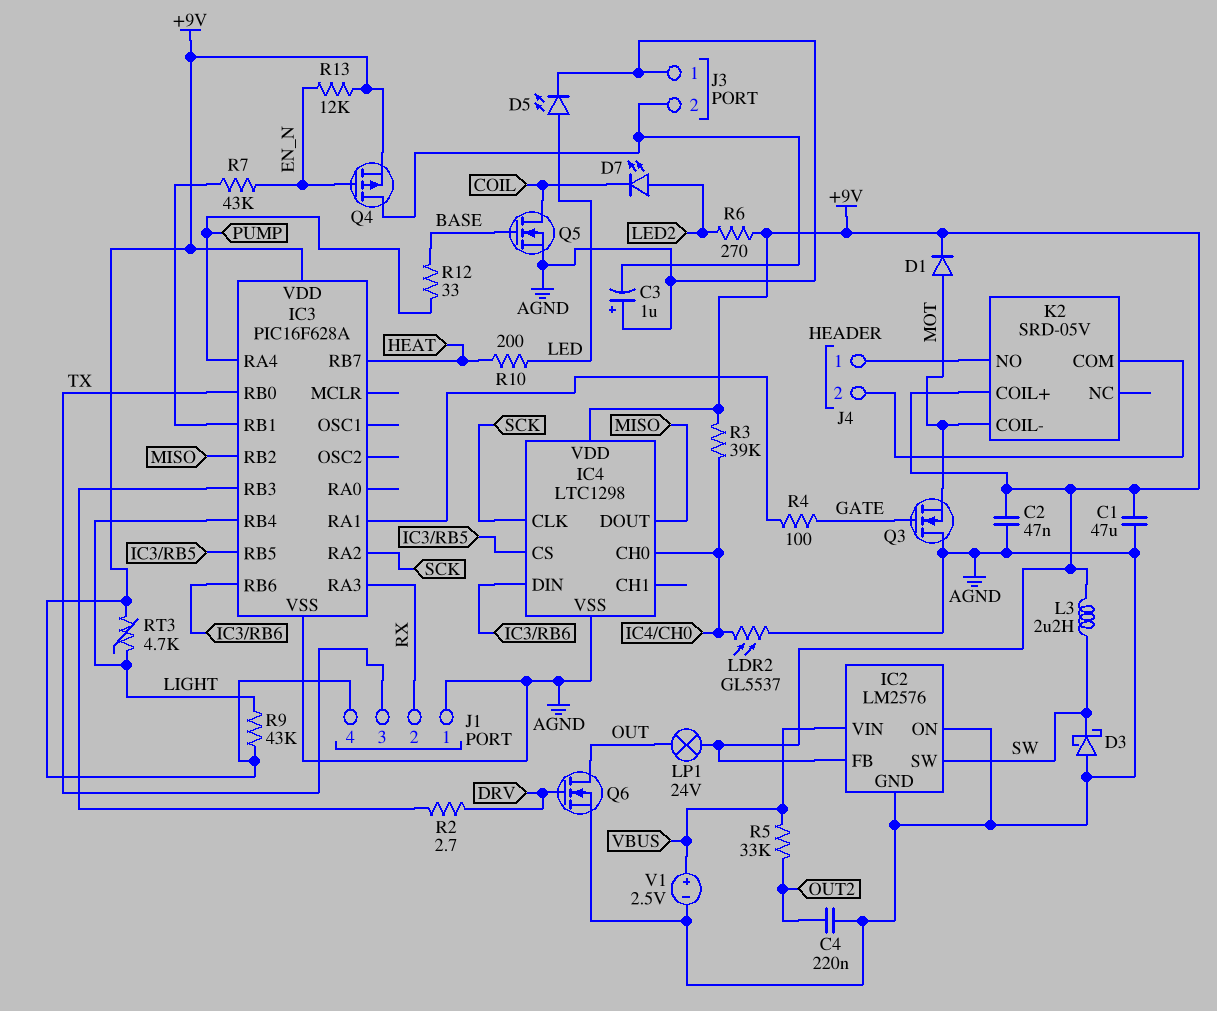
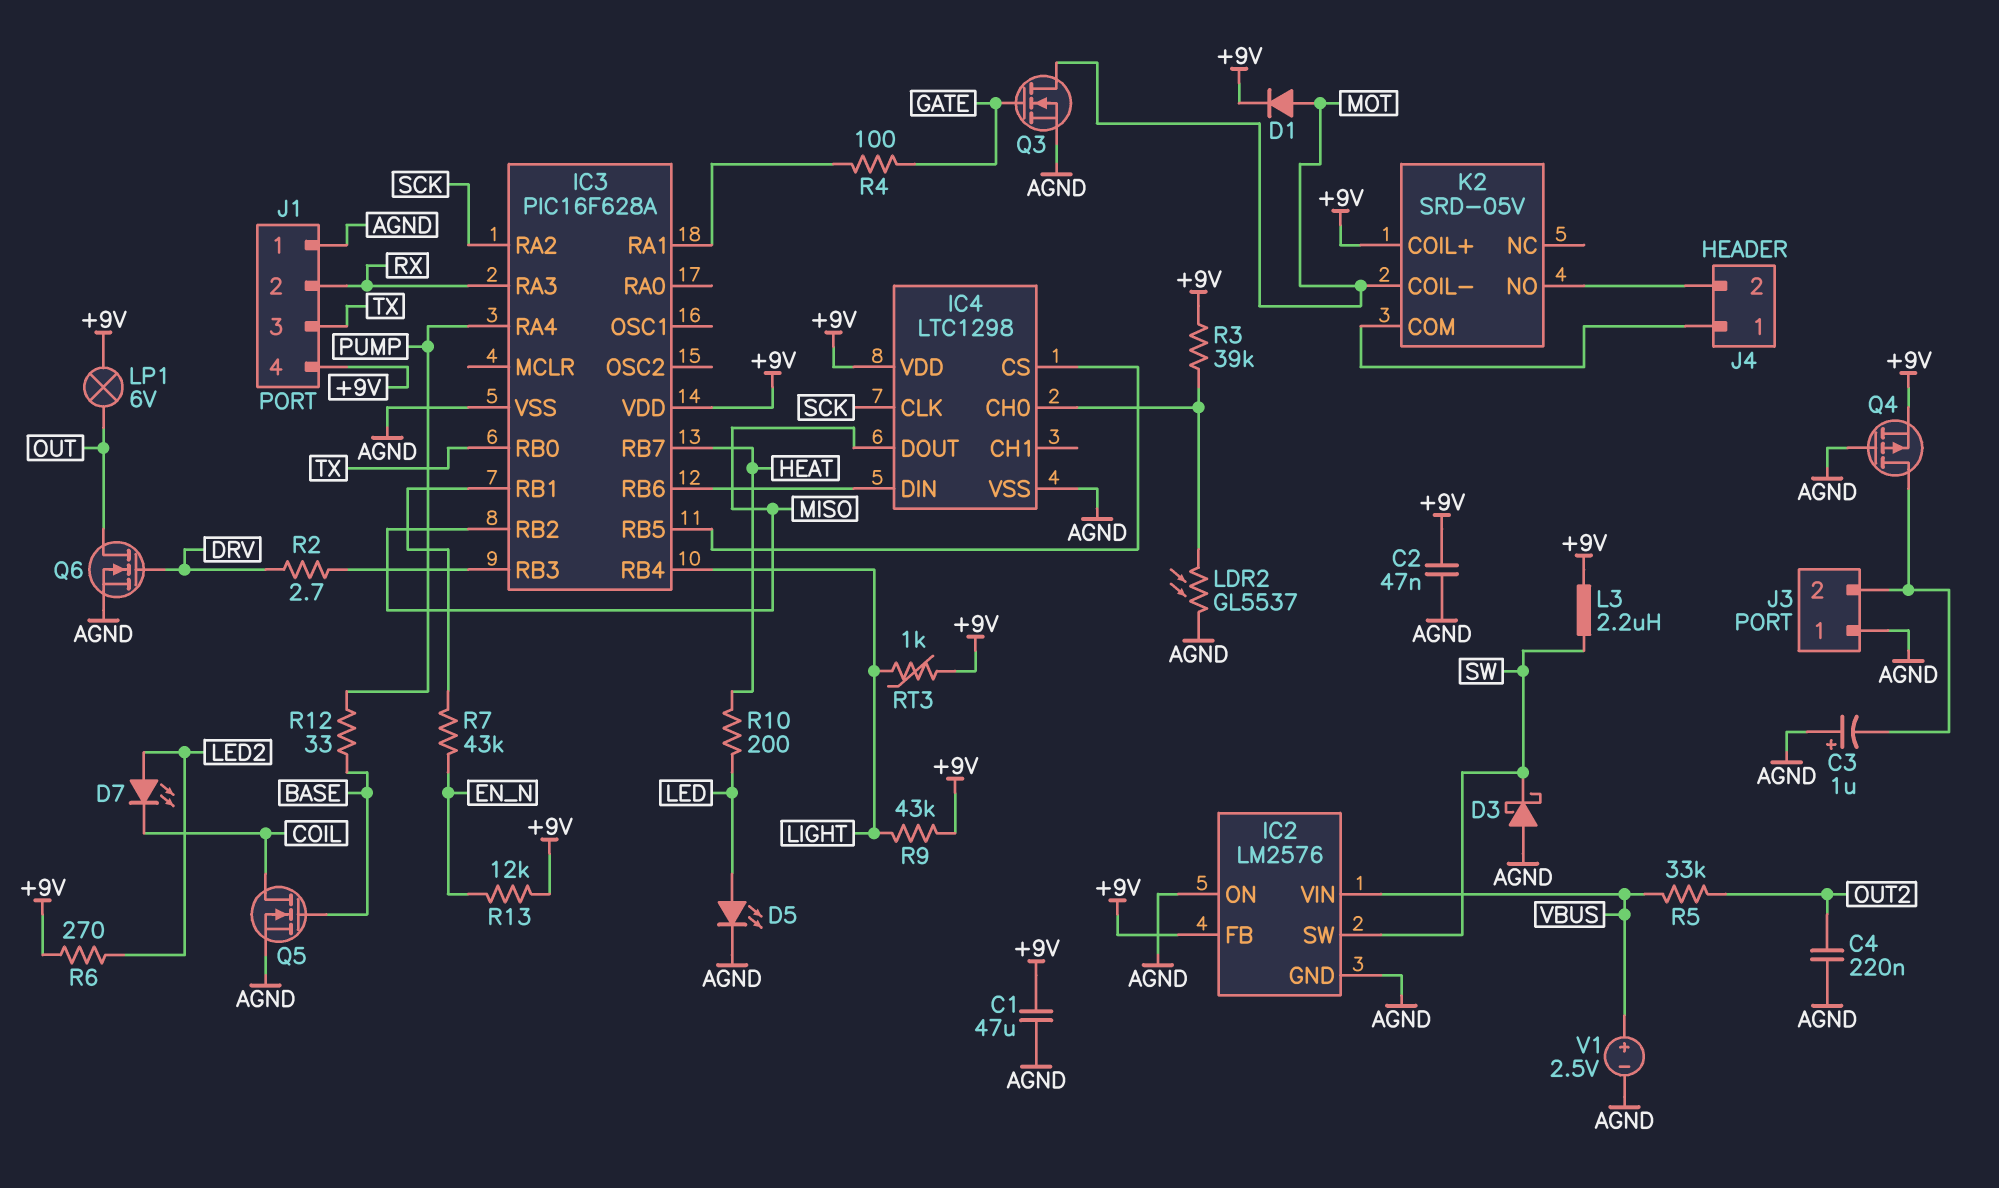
K2 pin COM: J4/2 -> J4/1
K2 pin NO: J4/1 -> J4/2
LP1: lamp 24V (+9V, OUT) -> lamp 6V (+9V, OUT)
Q3: NMOS (G GATE, D AGND, S MOT) -> NMOS (G GATE, D MOT, S AGND)
Q4: PMOS (G EN_N, D J3/2, S +9V) -> PMOS (G AGND, D J3/2, S +9V)
RT3: 4.7k (+9V, LIGHT) -> 1k (+9V, LIGHT)

